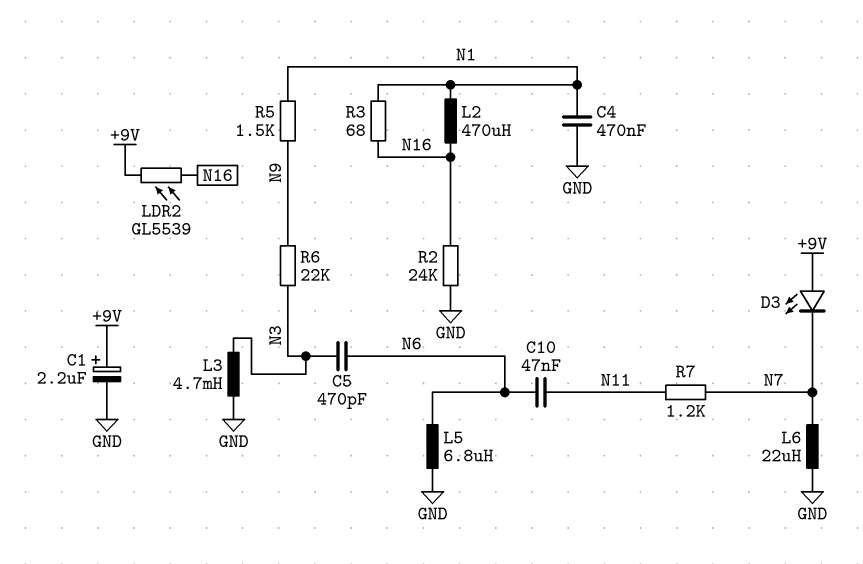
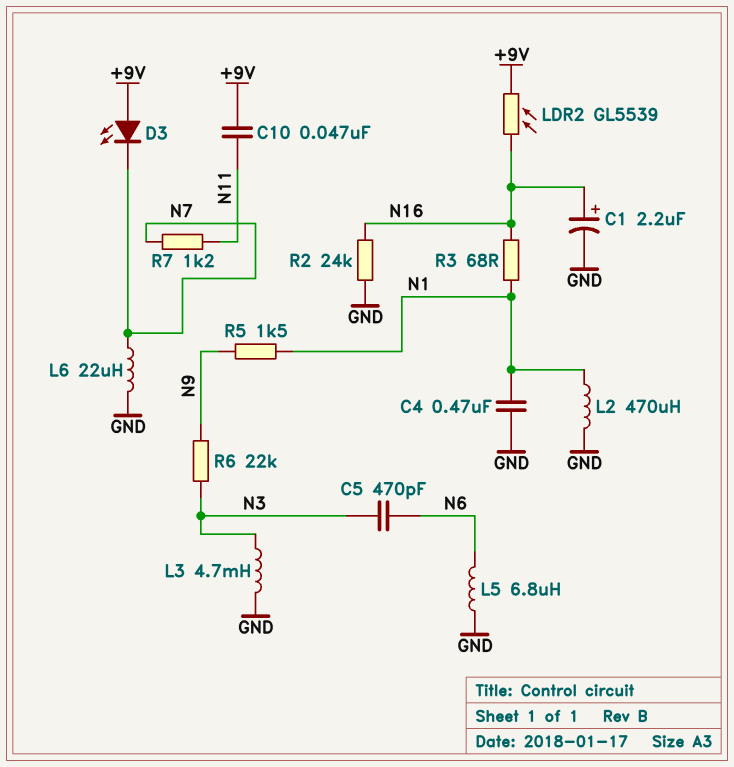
C1: 2.2uF (plus +9V, minus GND) -> 2.2uF (plus N16, minus GND)
C10: 47nF (N6, N11) -> 47nF (+9V, N11)
L2: 470uH (N1, N16) -> 470uH (GND, N1)

